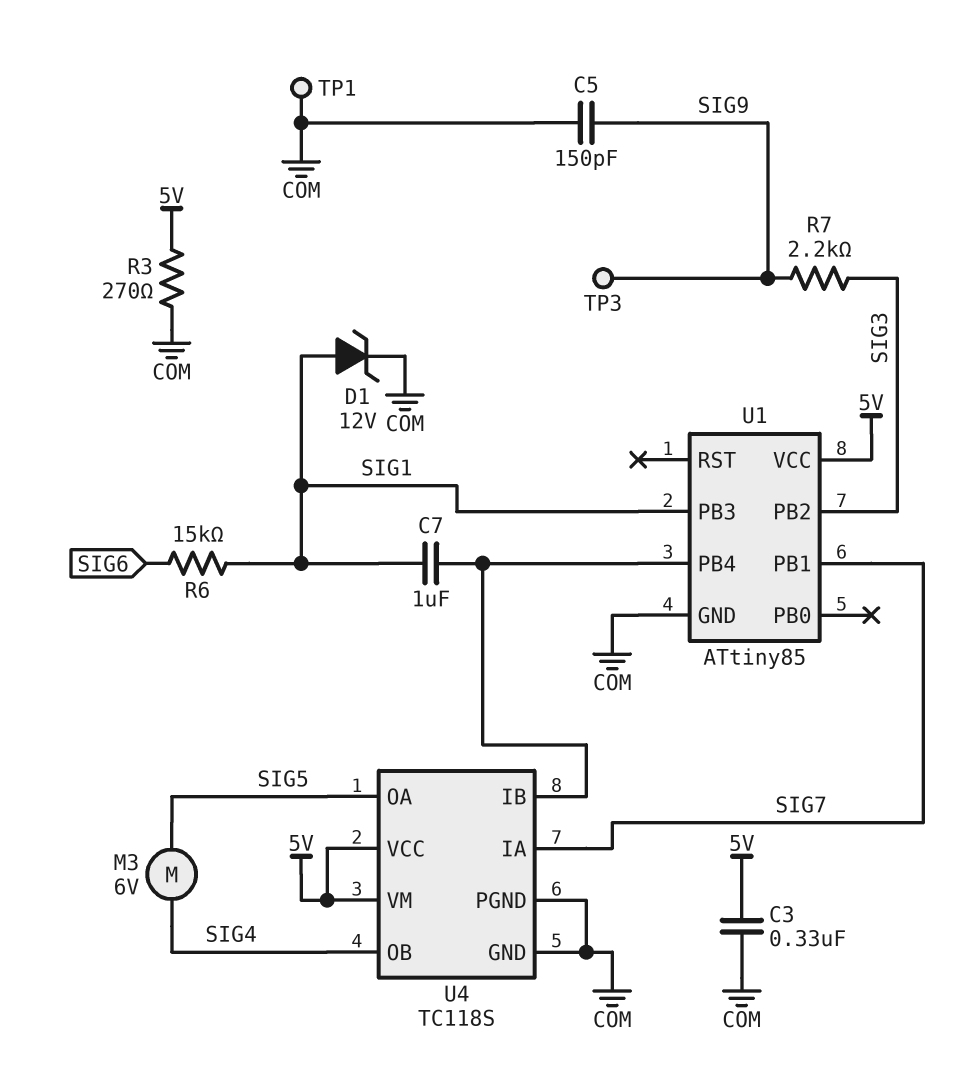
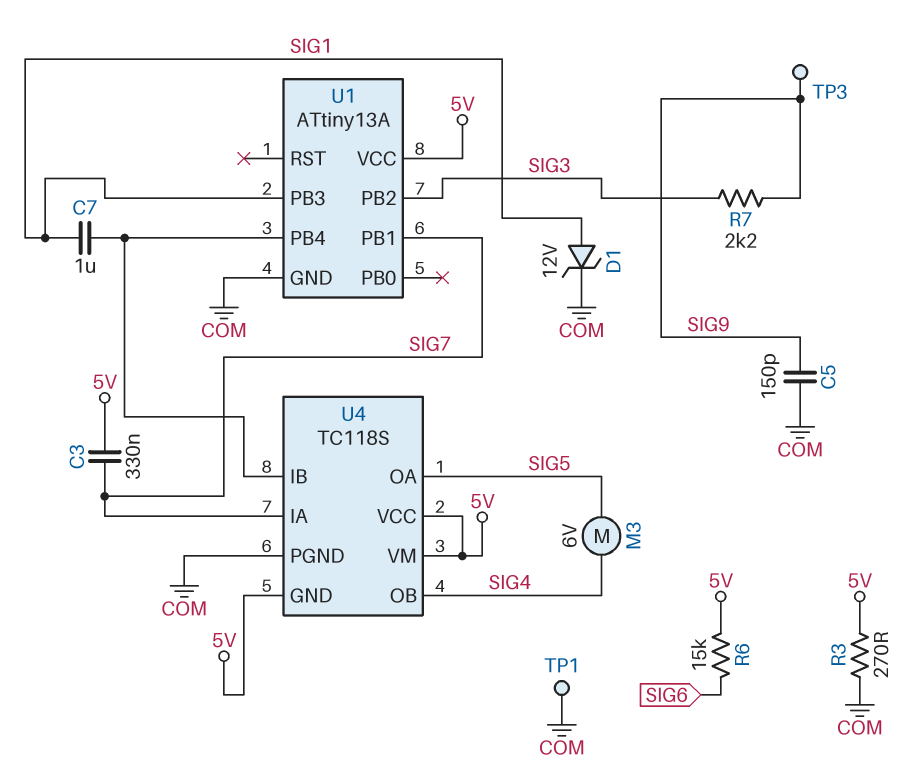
C3: 330nF (5V, COM) -> 330nF (5V, SIG7)
R6: 15k (SIG1, SIG6) -> 15k (5V, SIG6)
U1: ATtiny85 -> ATtiny13A
U4 pin GND: COM -> 5V

